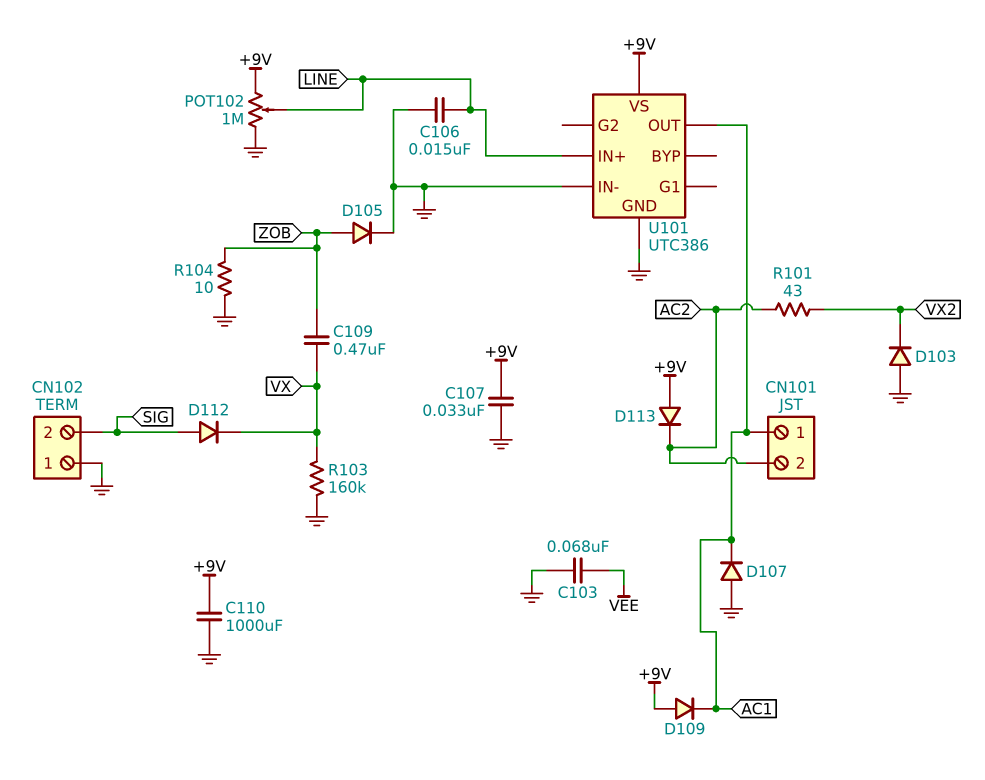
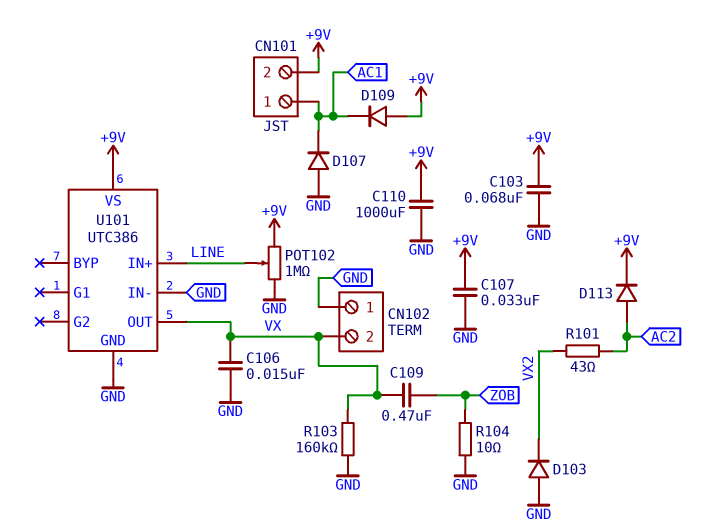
C103: 68nF (GND, VEE) -> 68nF (+9V, GND)
C106: 15nF (GND, LINE) -> 15nF (GND, VX)
CN101 pin 2: AC2 -> +9V
CN102 pin 2: SIG -> VX
D105: diode (A ZOB, K GND) -> none
D112: diode (A SIG, K VX) -> none
D113: diode (A +9V, K AC2) -> diode (A AC2, K +9V)
U101 pin OUT: AC1 -> VX

